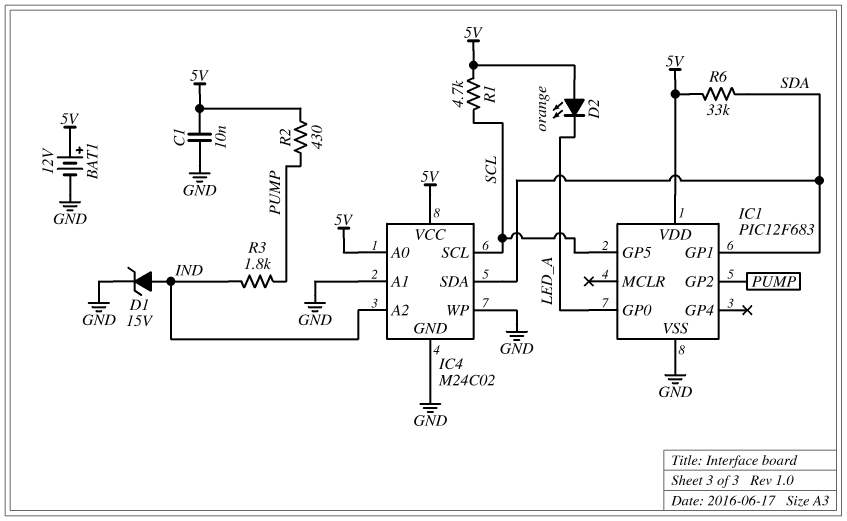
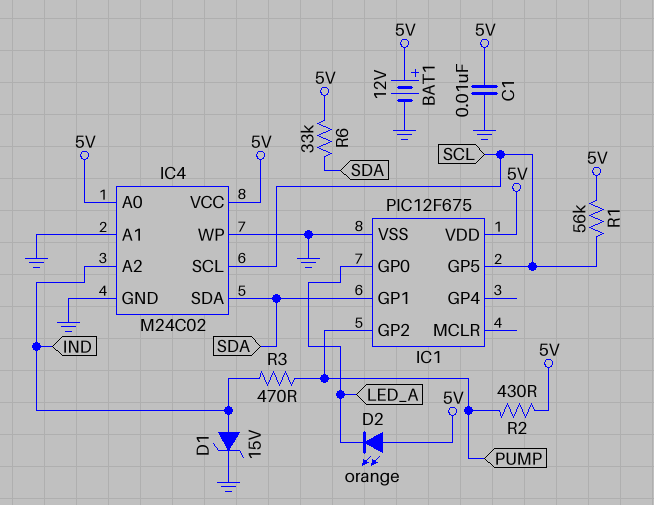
IC1: PIC12F683 -> PIC12F675
R1: 4.7k (5V, SCL) -> 56k (5V, SCL)
R3: 1.8k (IND, PUMP) -> 470 (IND, PUMP)

